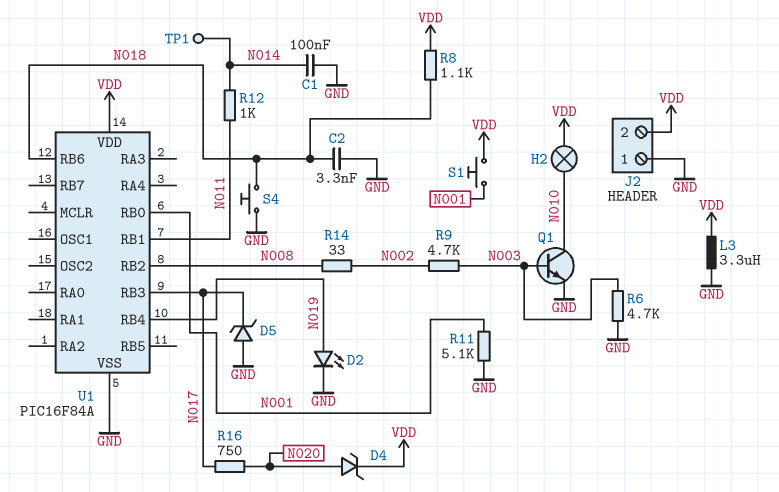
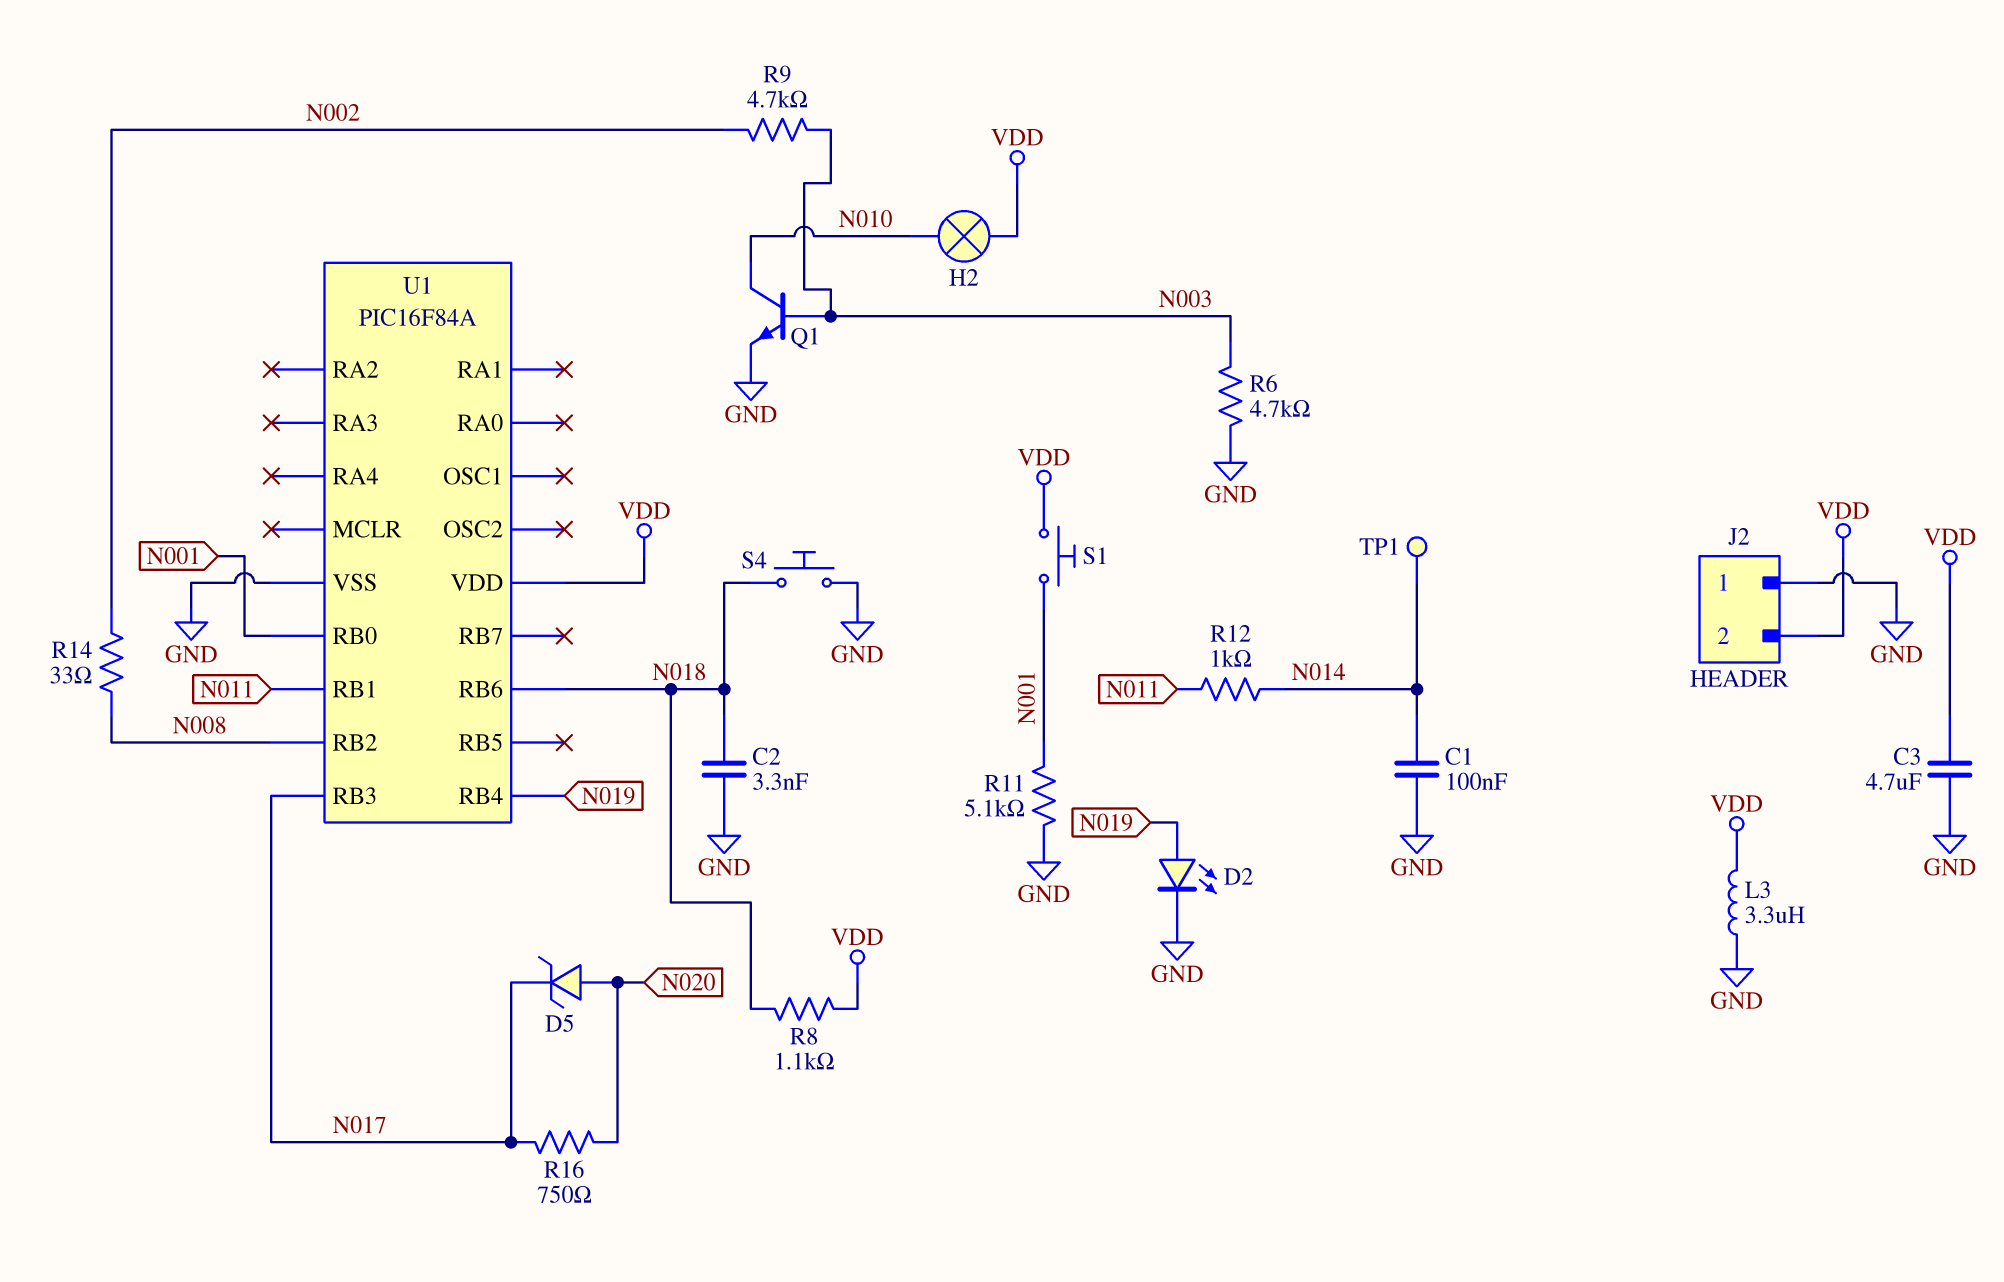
C3: none -> 4.7uF (GND, VDD)
D4: zener (A N020, K VDD) -> none
D5: zener (A GND, K N017) -> zener (A N020, K N017)

